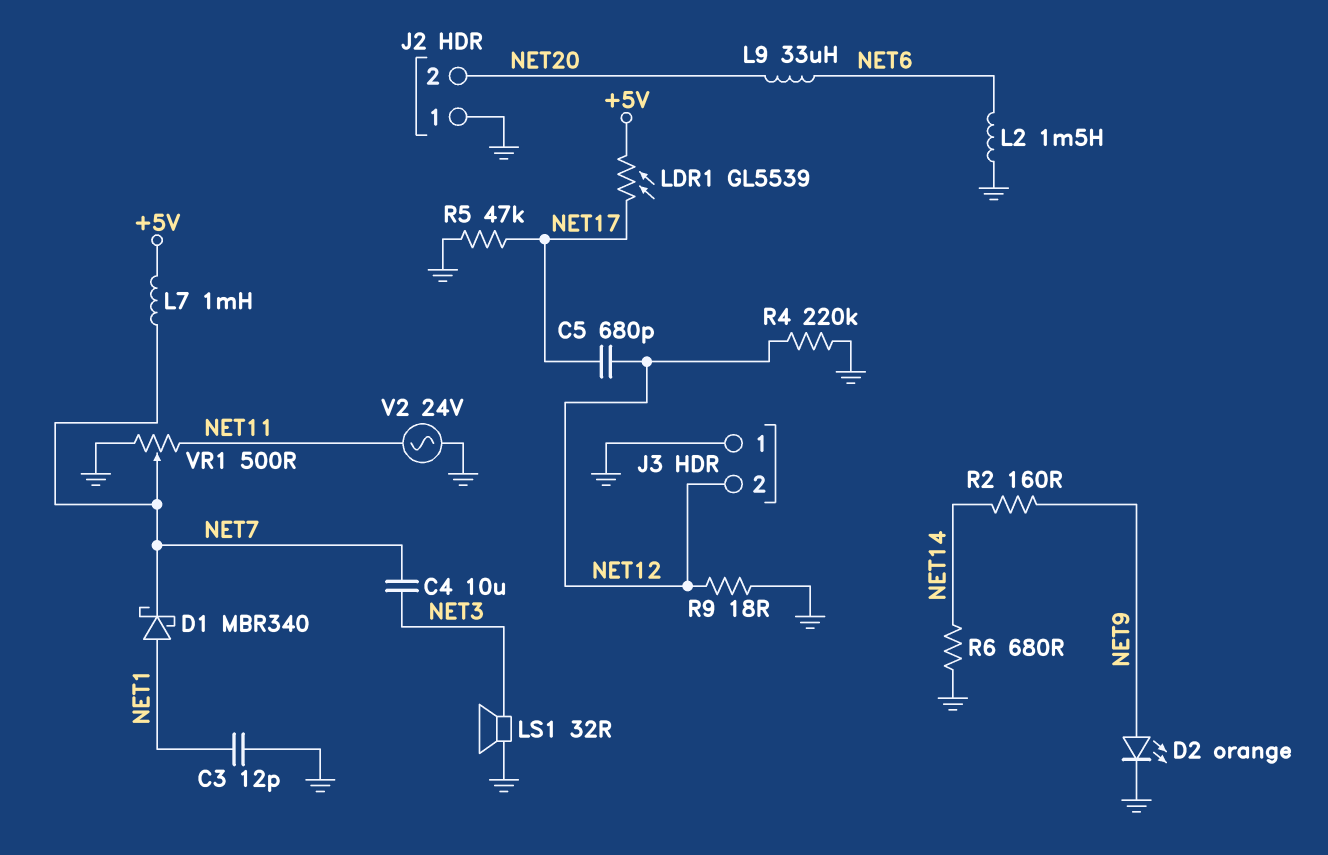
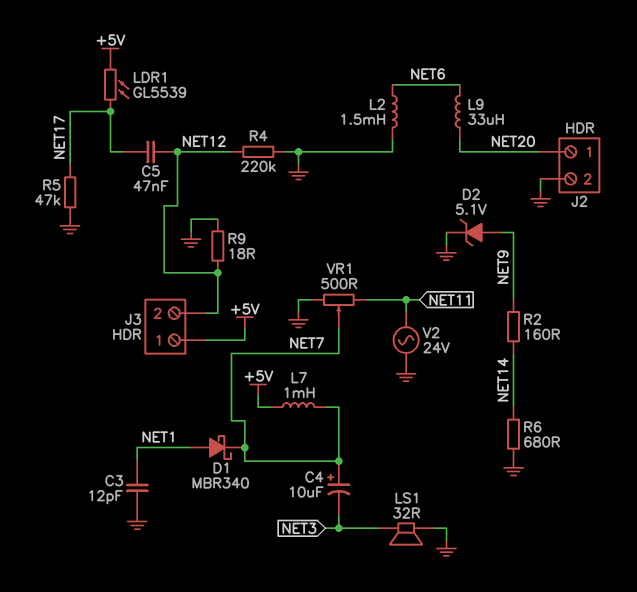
C4: 10uF (NET3, NET7) -> 10uF (plus NET7, minus NET3)
C5: 680pF (NET12, NET17) -> 47nF (NET12, NET17)
D2: LED orange (A NET9, K GND) -> zener 5.1V (A NET9, K GND)
J2 pin 1: GND -> NET20
J2 pin 2: NET20 -> GND
J3 pin 1: GND -> +5V

